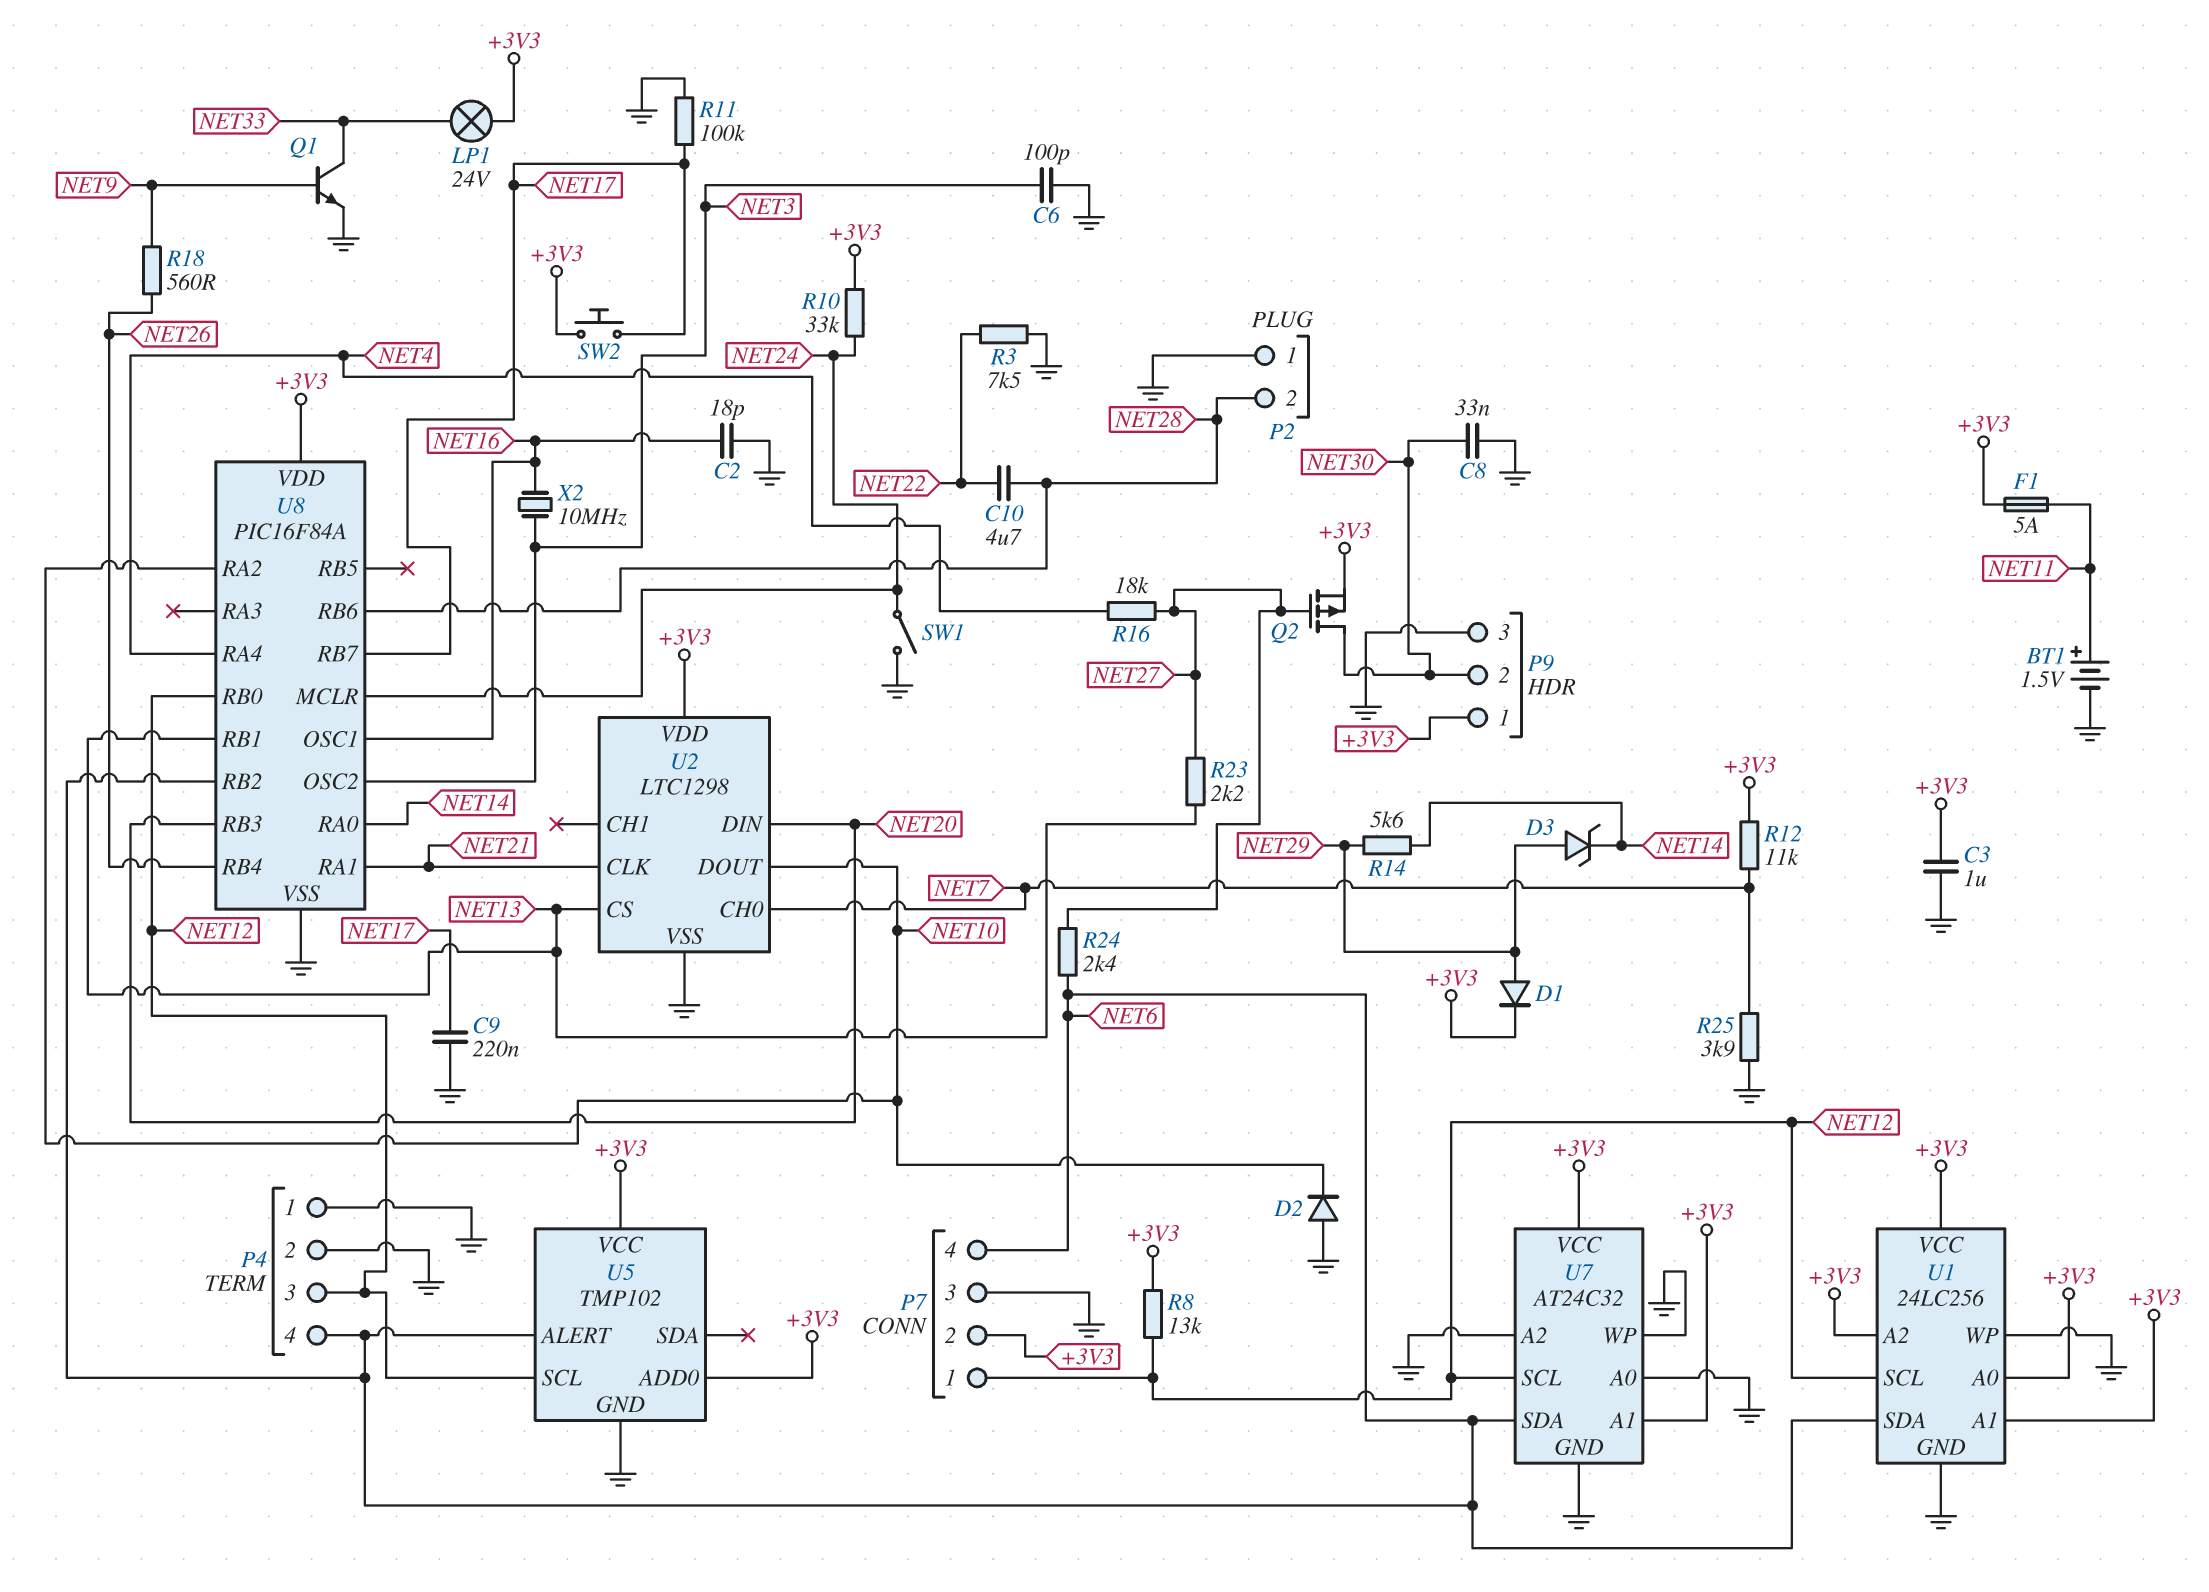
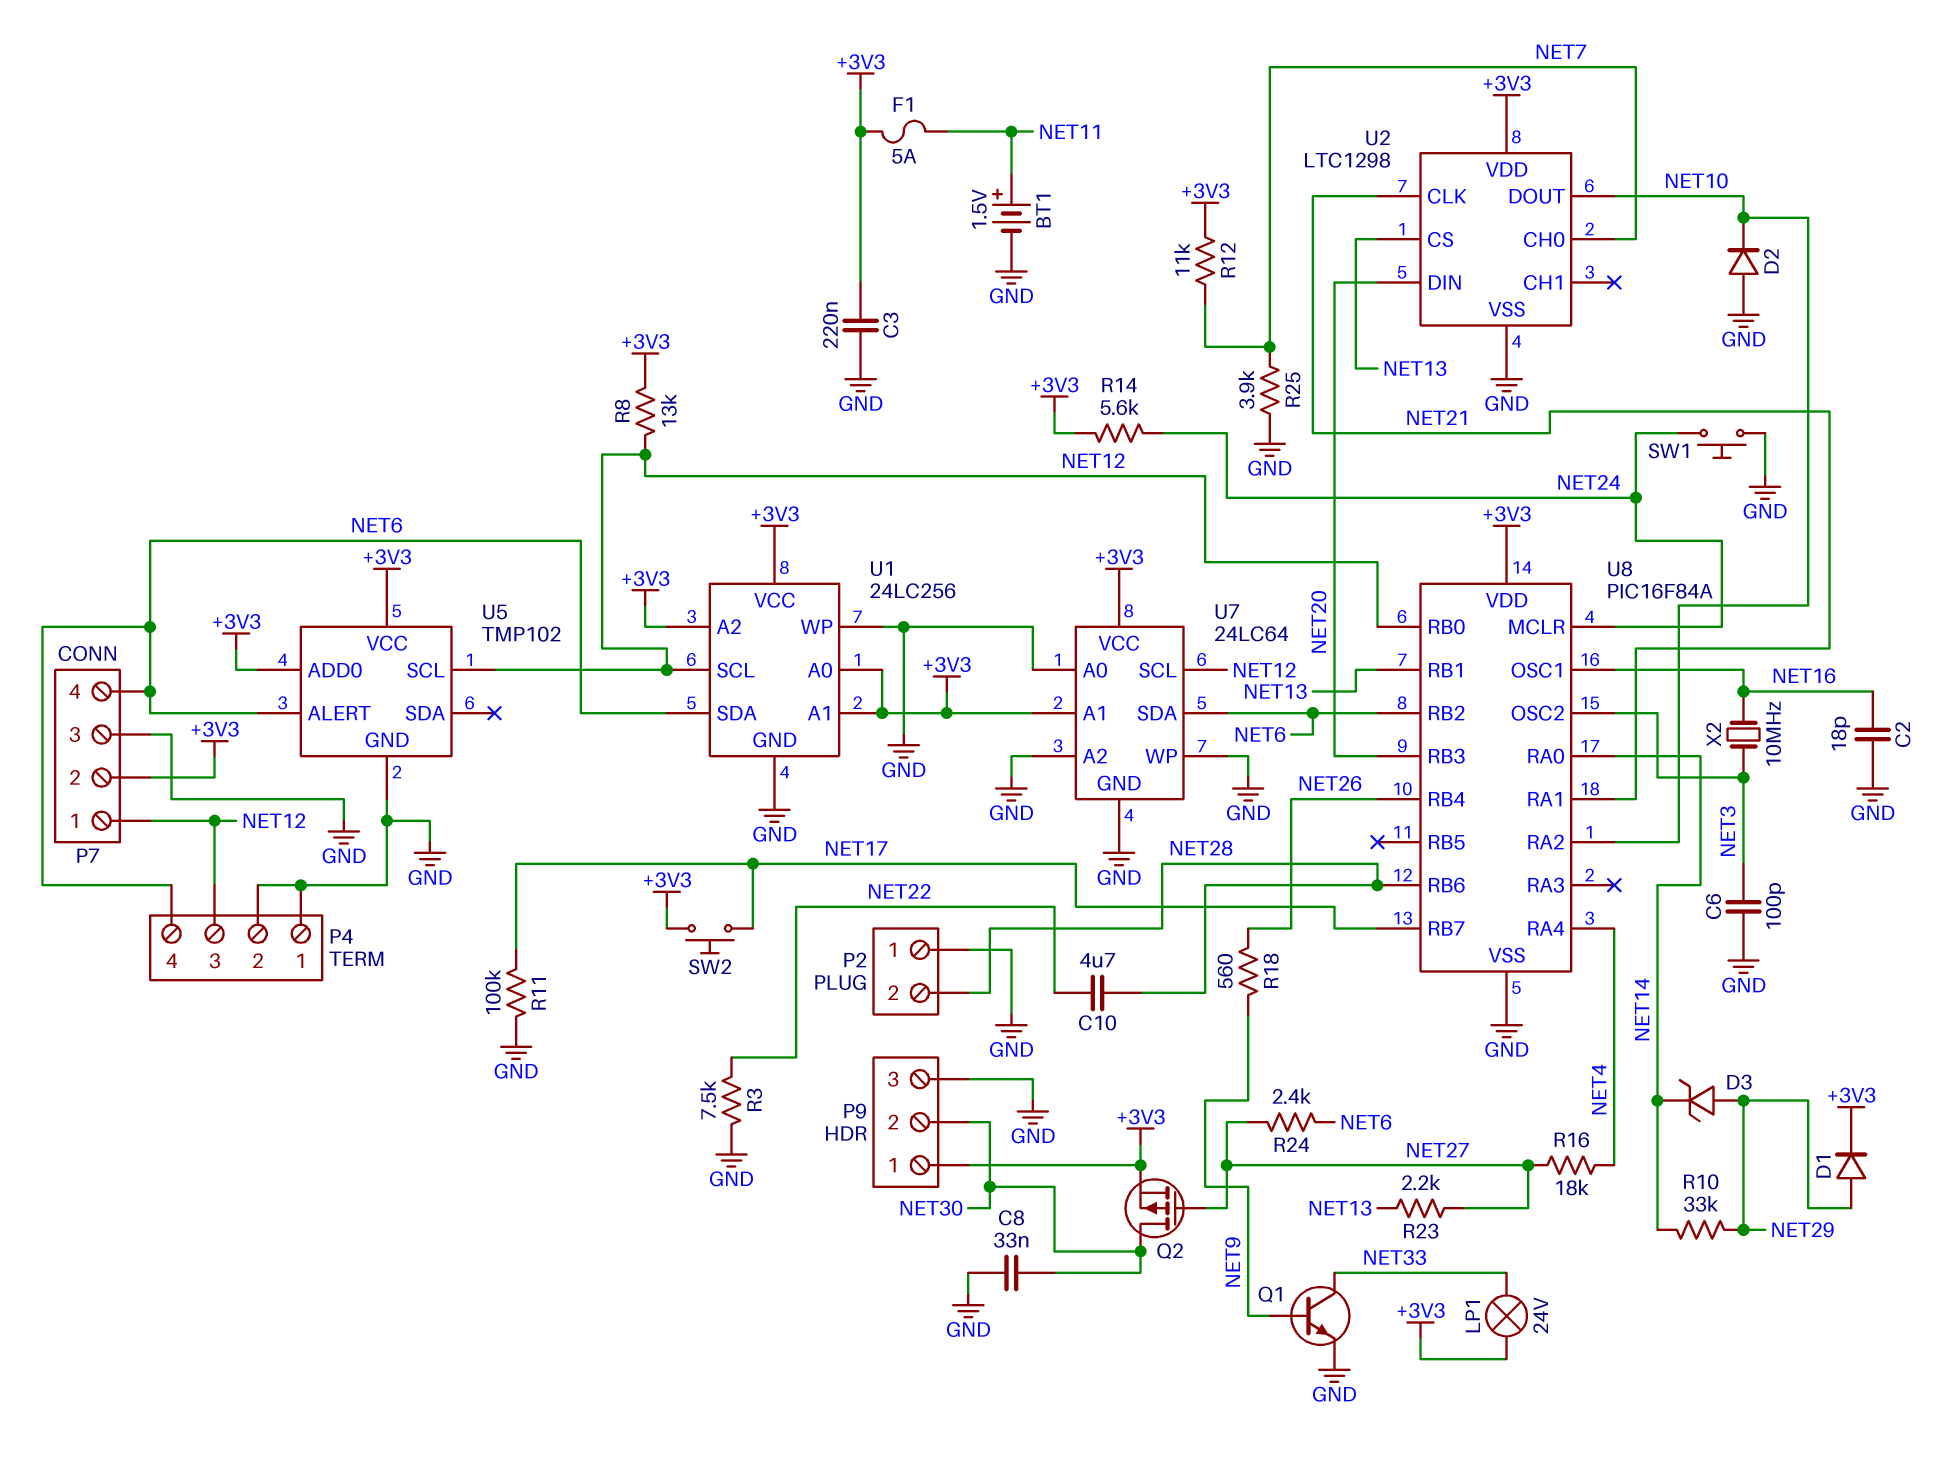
C3: 1uF (+3V3, GND) -> 220nF (+3V3, GND)
C9: 220nF (GND, NET17) -> none
R10: 33k (+3V3, NET24) -> 33k (NET14, NET29)
R14: 5.6k (NET14, NET29) -> 5.6k (+3V3, NET24)
SW1: switch (GND, NET24) -> button (GND, NET24)
U7: AT24C32 -> 24LC64

